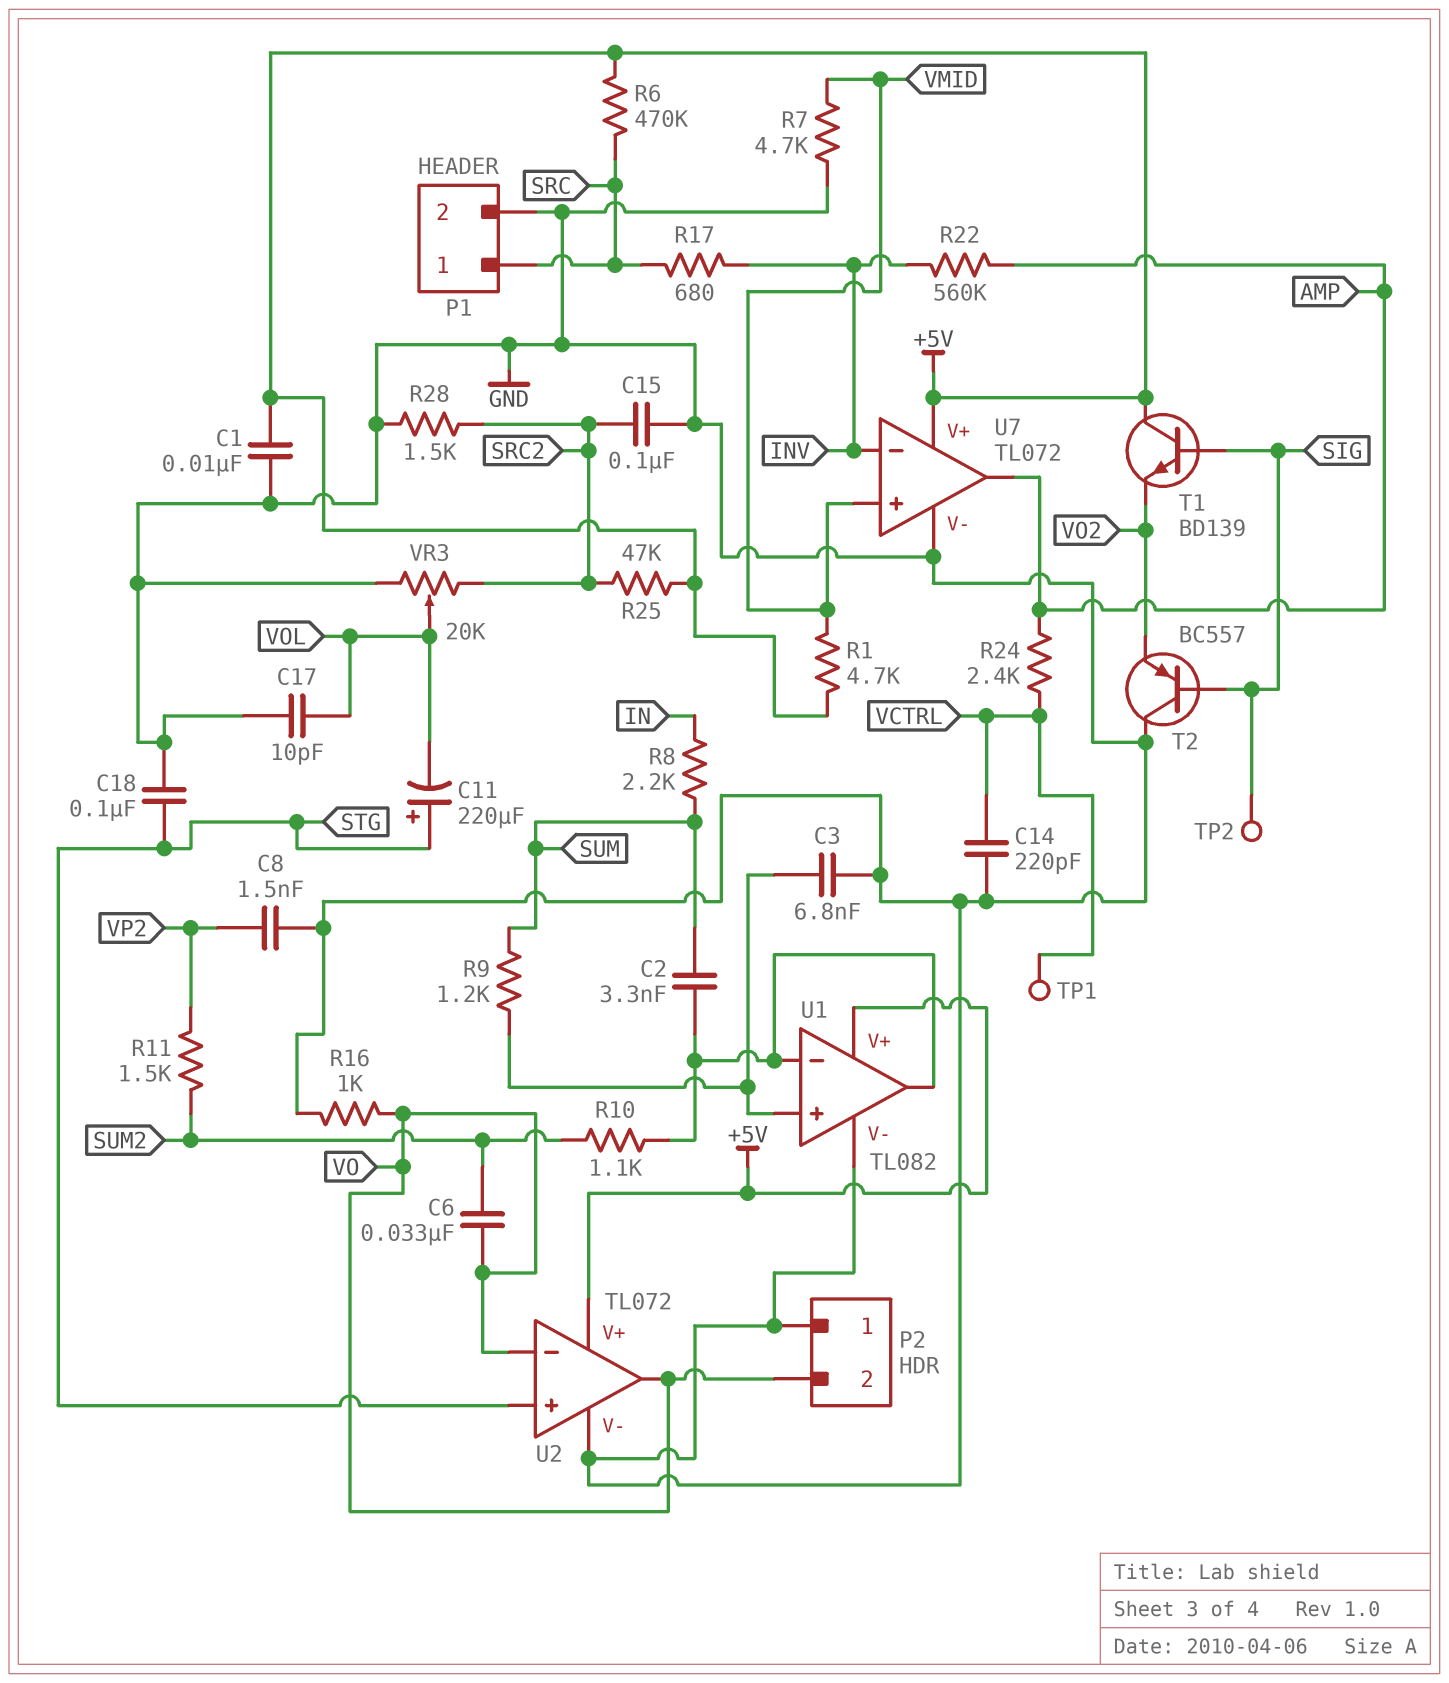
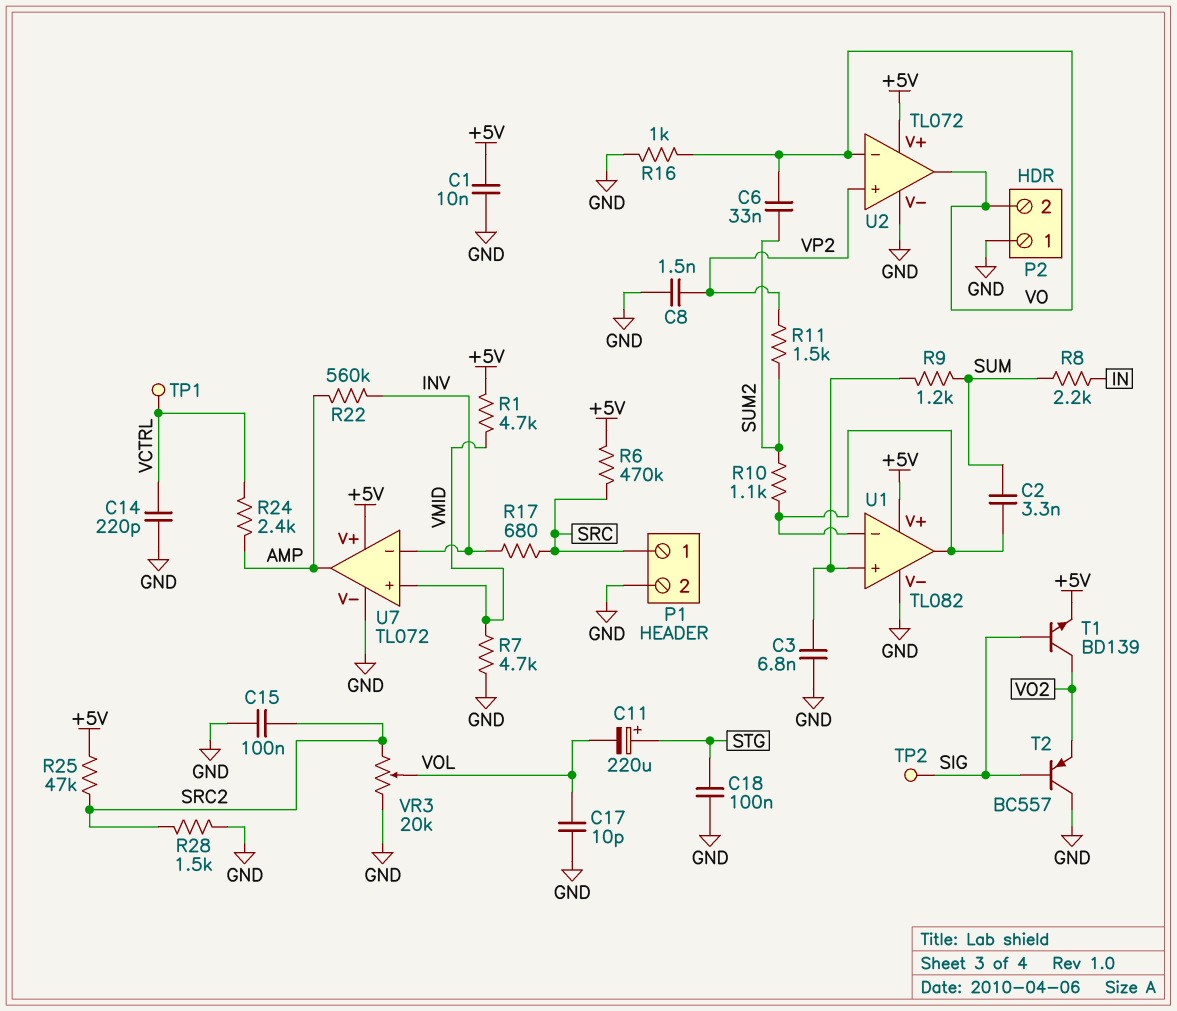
T1: NPN BD139 (B SIG, C +5V, E VO2) -> NPN BD139 (B SIG, C VO2, E +5V)
U2 pin in+: STG -> VP2

